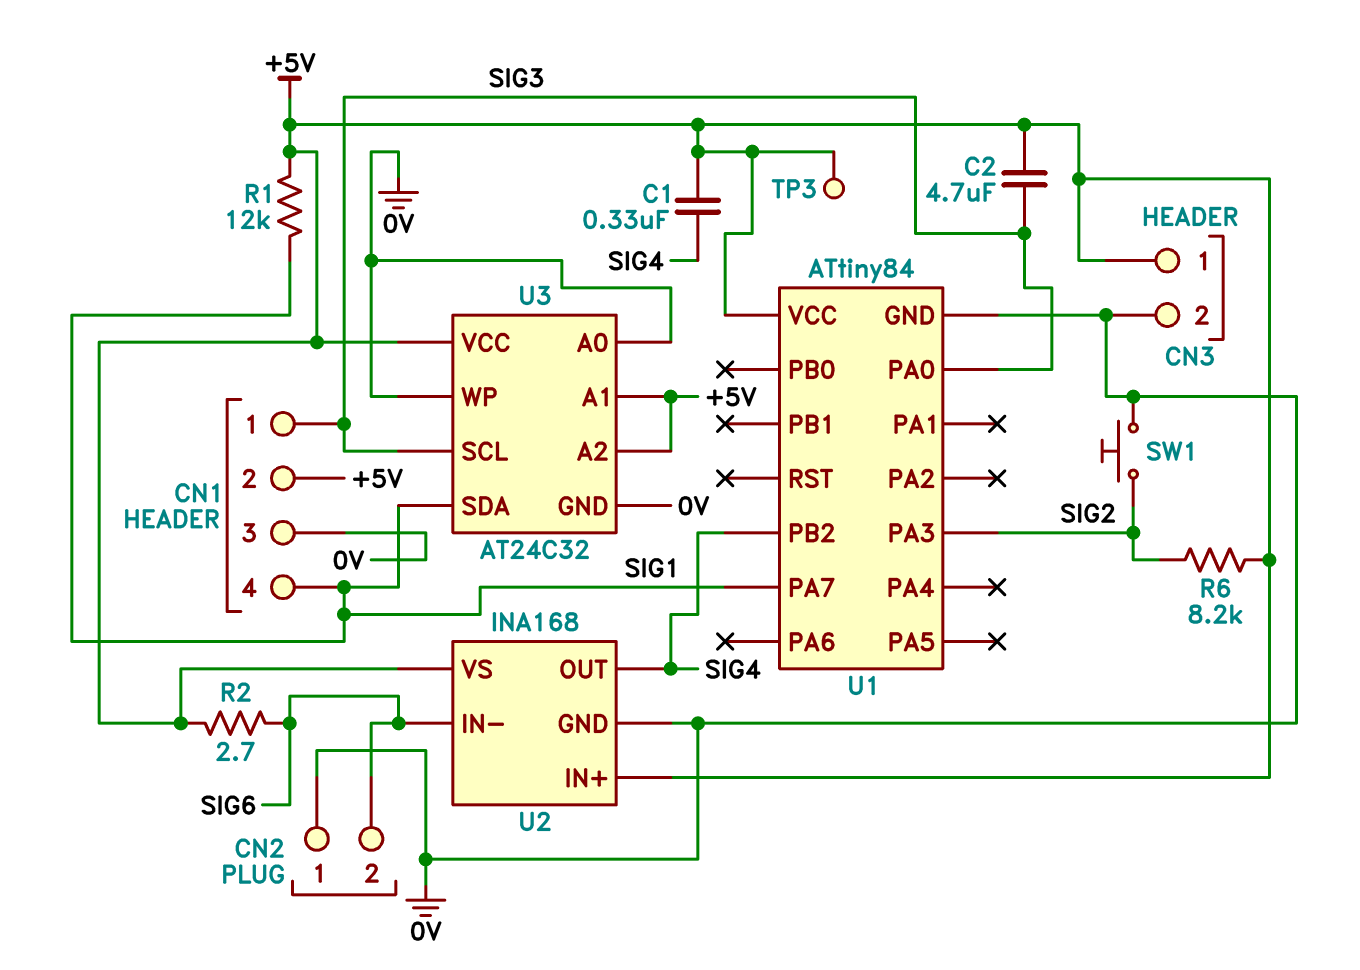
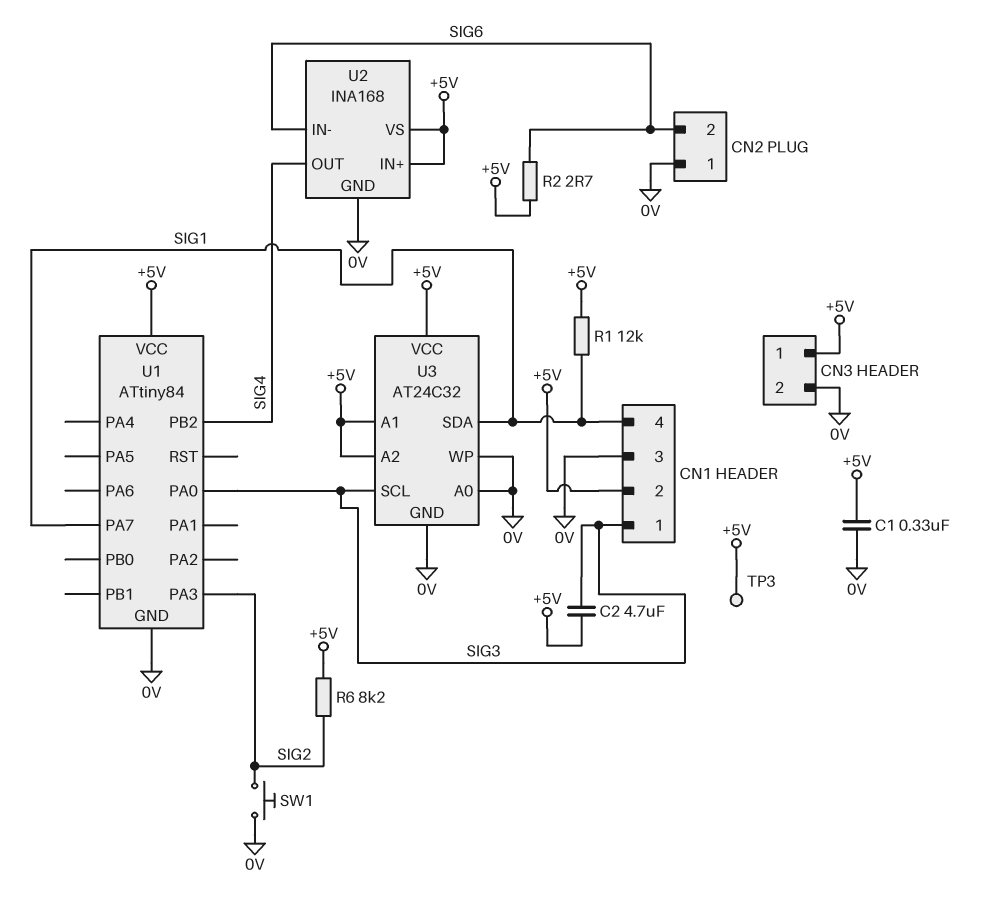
C1: 330nF (+5V, SIG4) -> 330nF (+5V, 0V)

